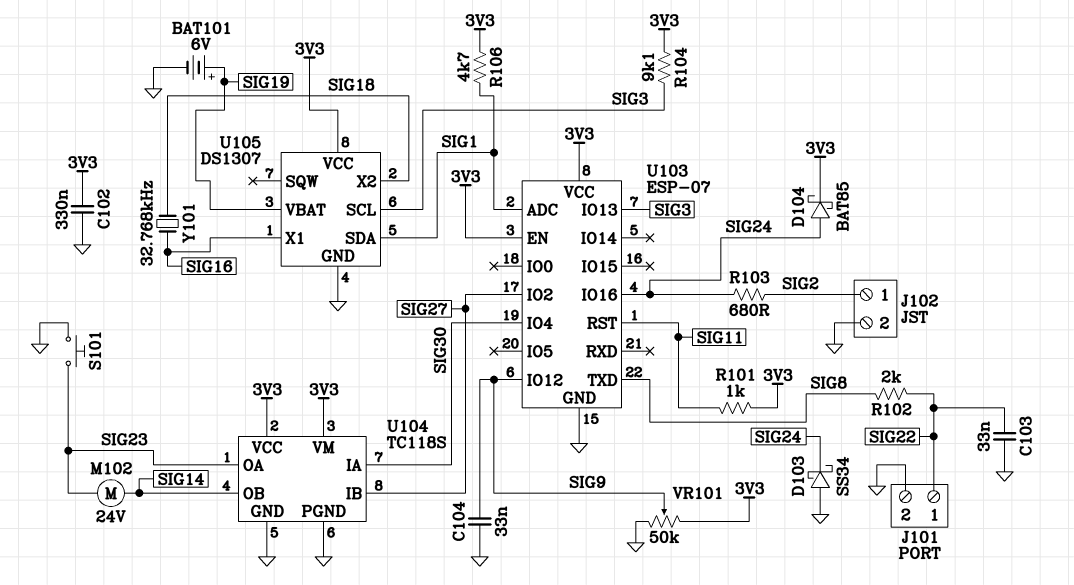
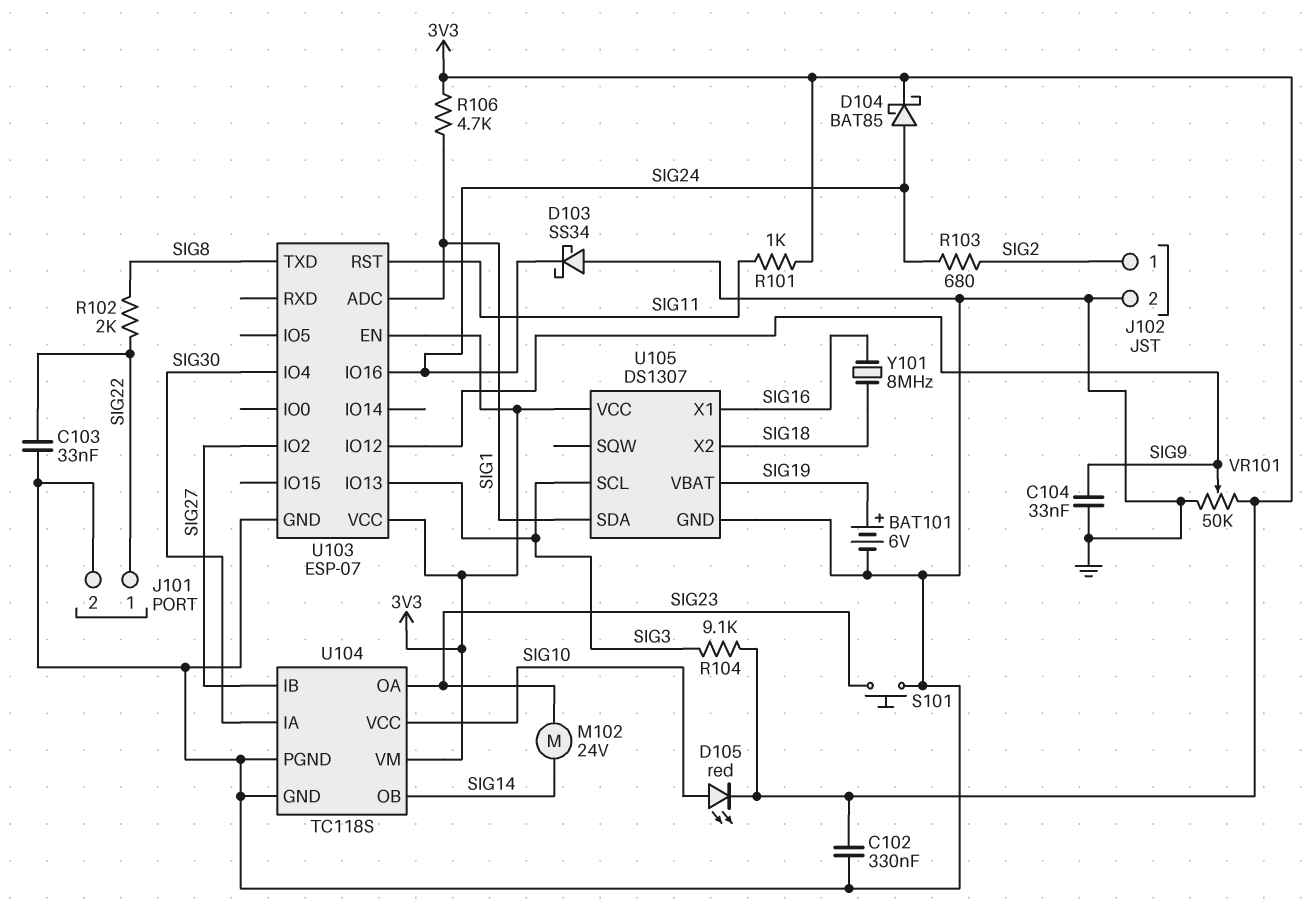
D105: none -> LED red (A SIG10, K 3V3)
U104 pin VCC: 3V3 -> SIG10
Y101: 32.768kHz (SIG16, SIG18) -> 8MHz (SIG16, SIG18)

